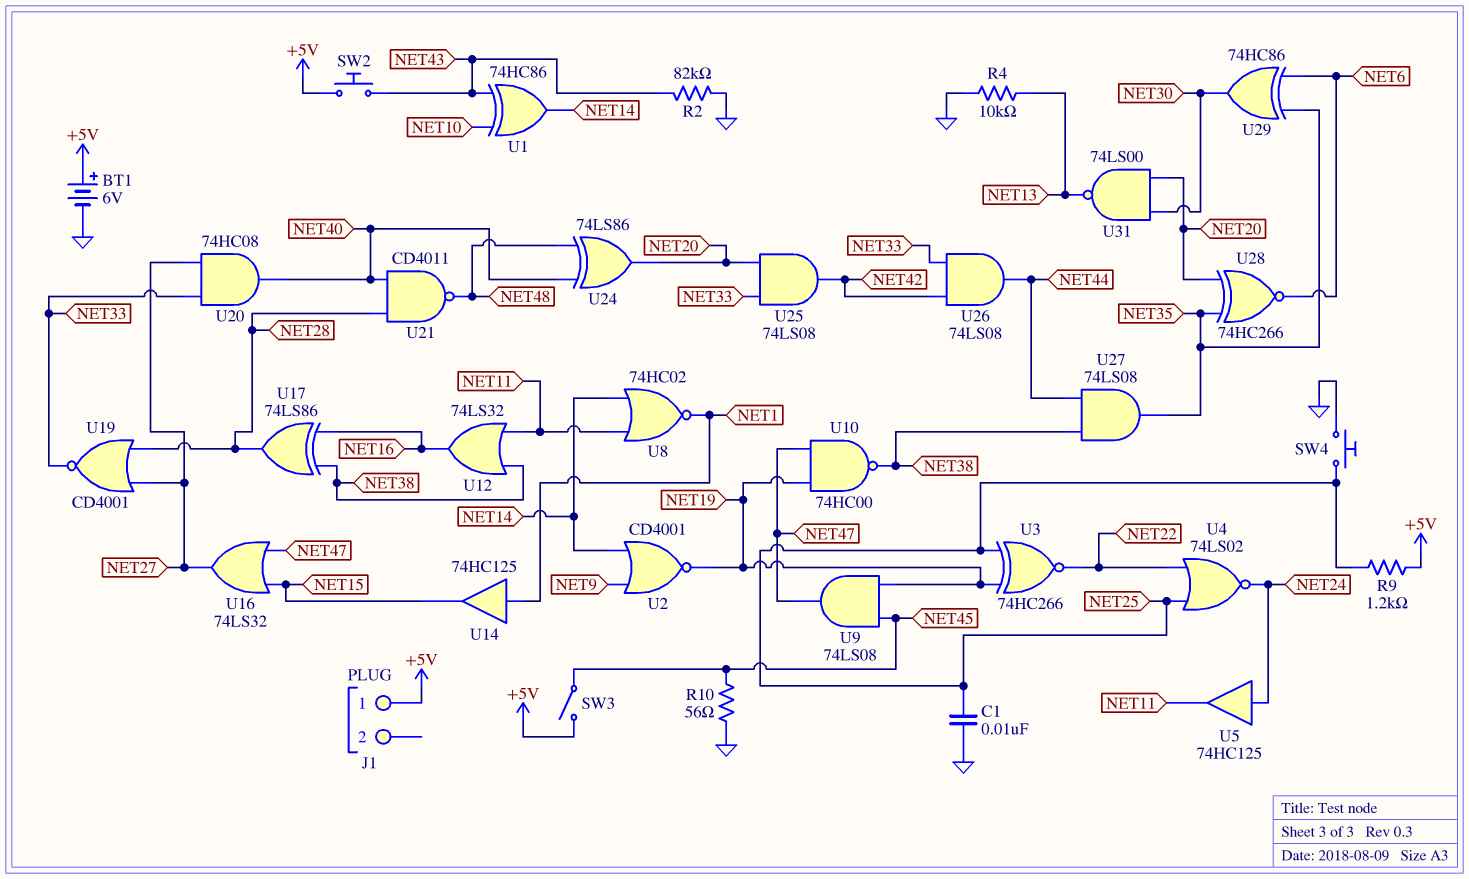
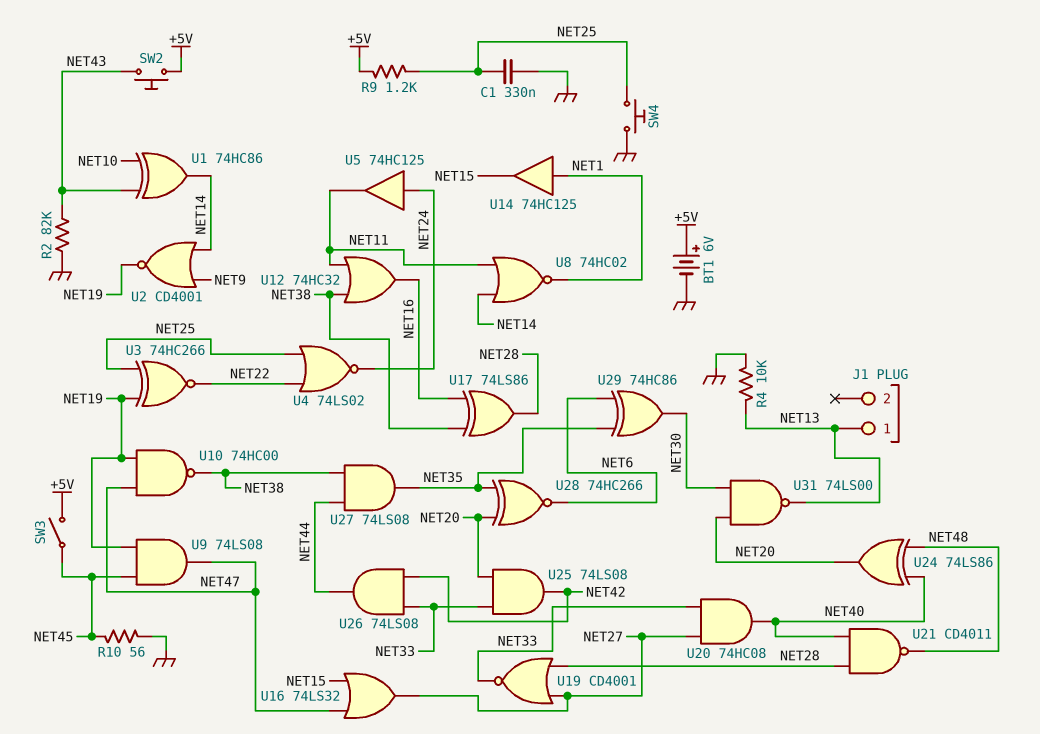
C1: 10nF (GND, NET25) -> 330nF (GND, NET25)
J1 pin 1: +5V -> NET13
U12: OR 74LS32 (in NET11, in NET38, out NET16) -> OR 74HC32 (in NET11, in NET38, out NET16)

